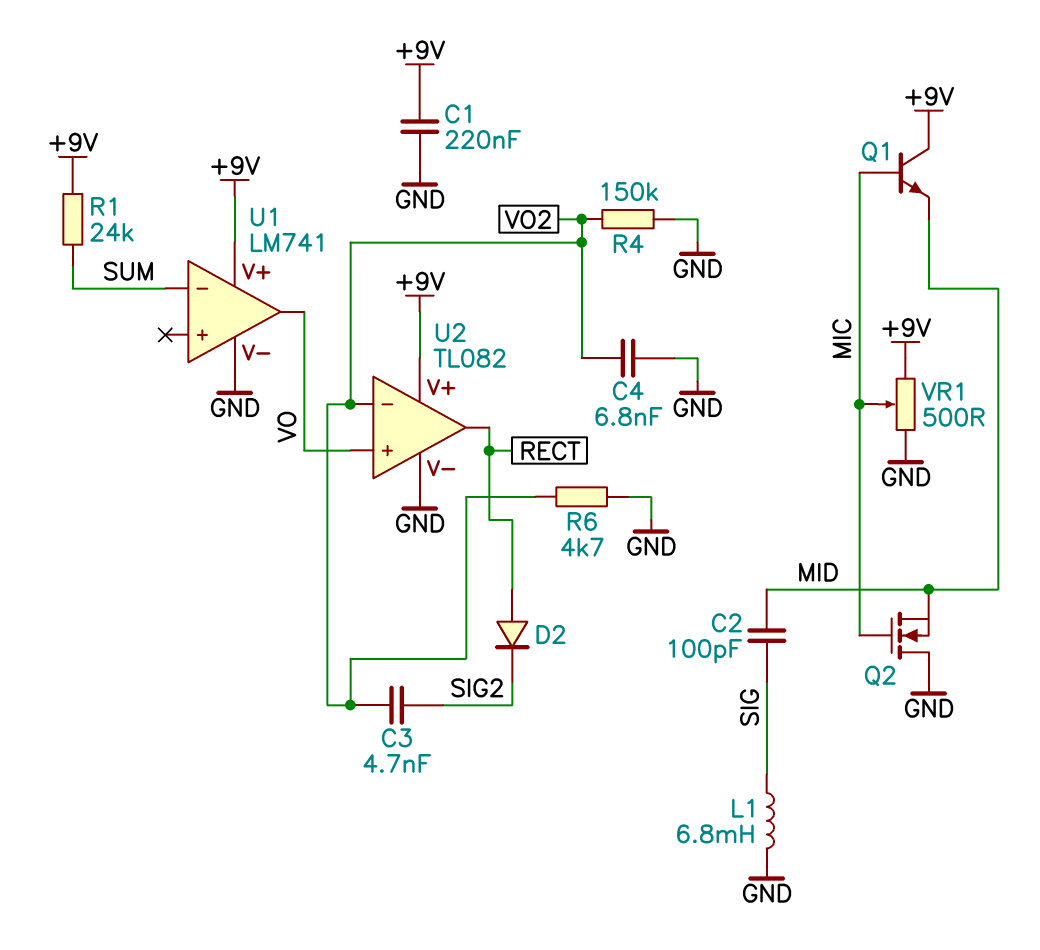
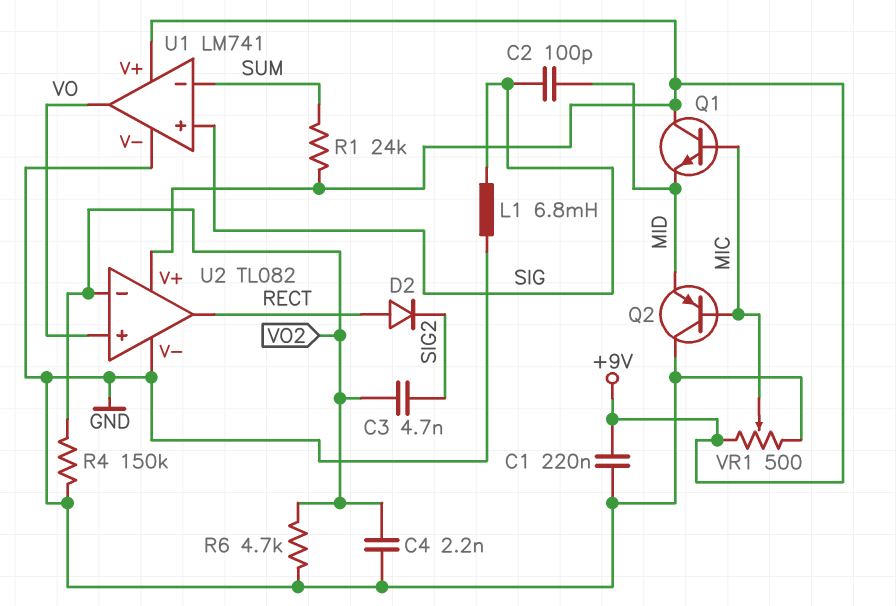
C4: 6.8nF (GND, VO2) -> 2.2nF (GND, VO2)
Q2: NMOS (G MIC, D GND, S MID) -> PNP (B MIC, C GND, E MID)
U1 pin in+: none -> SIG

